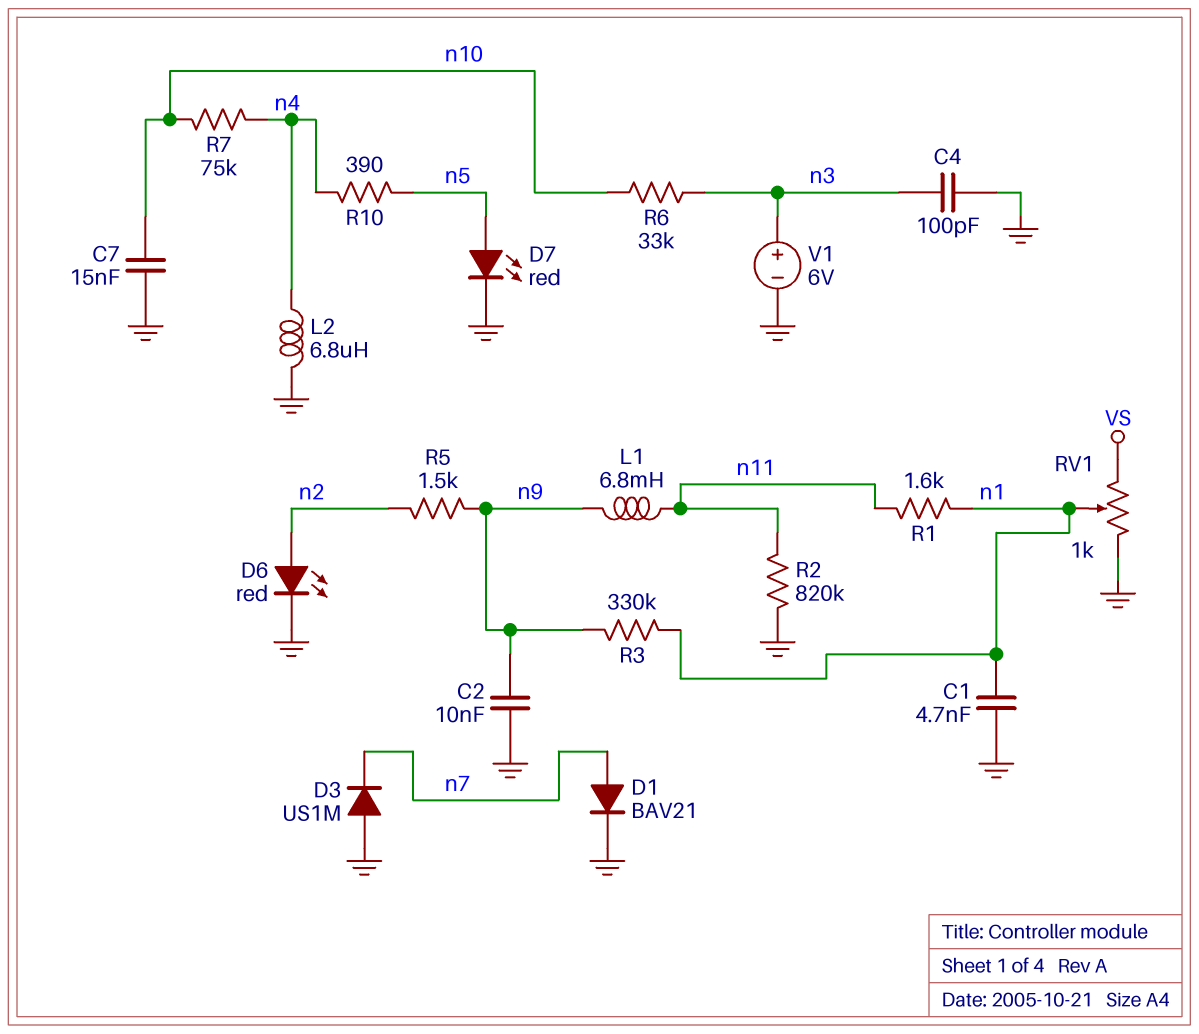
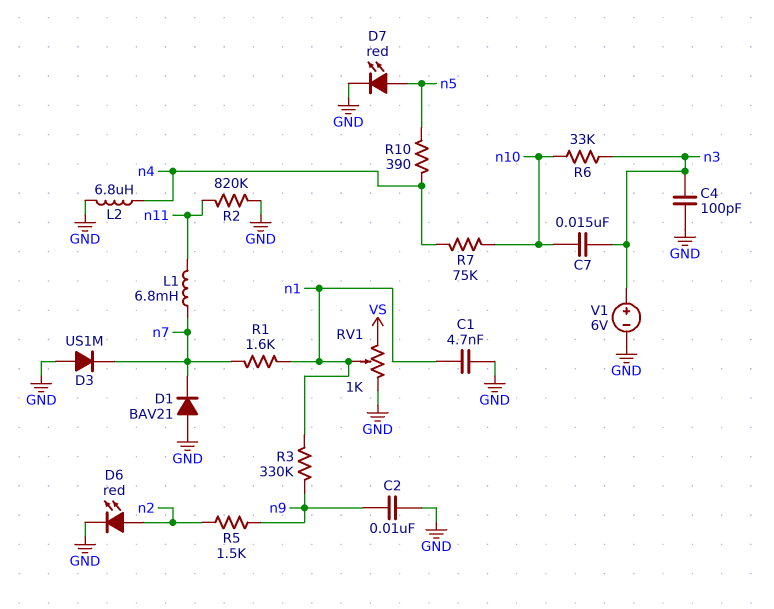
C7: 15nF (GND, n10) -> 15nF (n3, n10)
D1: diode BAV21 (A n7, K GND) -> diode BAV21 (A GND, K n7)
L1: 6.8mH (n9, n11) -> 6.8mH (n7, n11)
R1: 1.6k (n1, n11) -> 1.6k (n1, n7)

